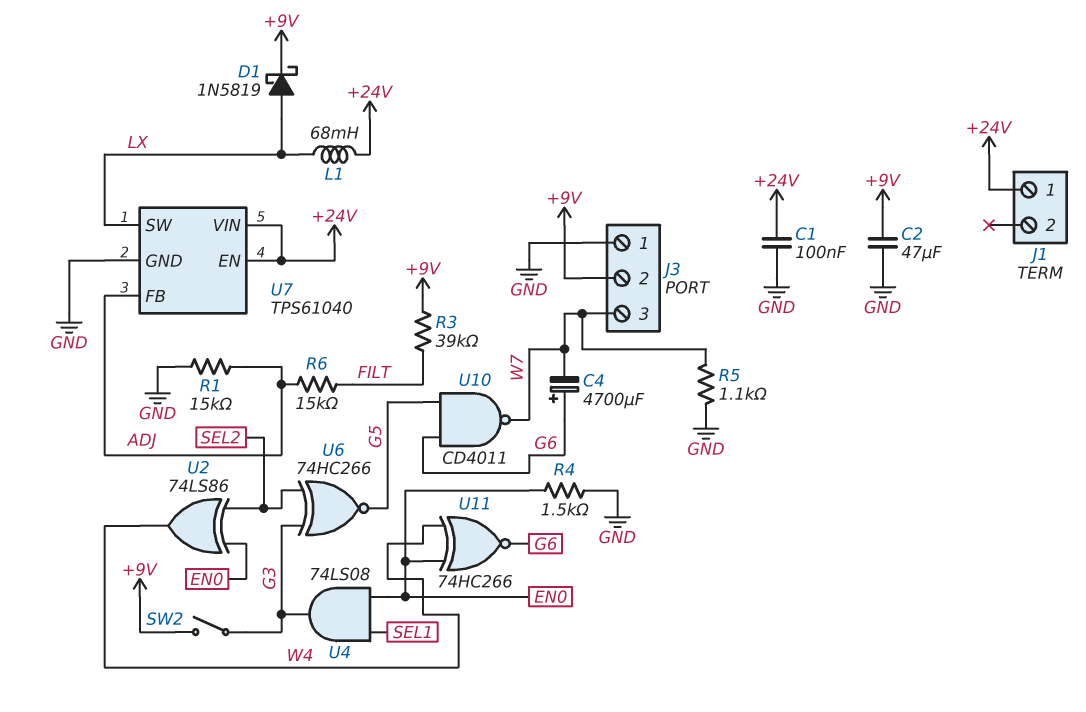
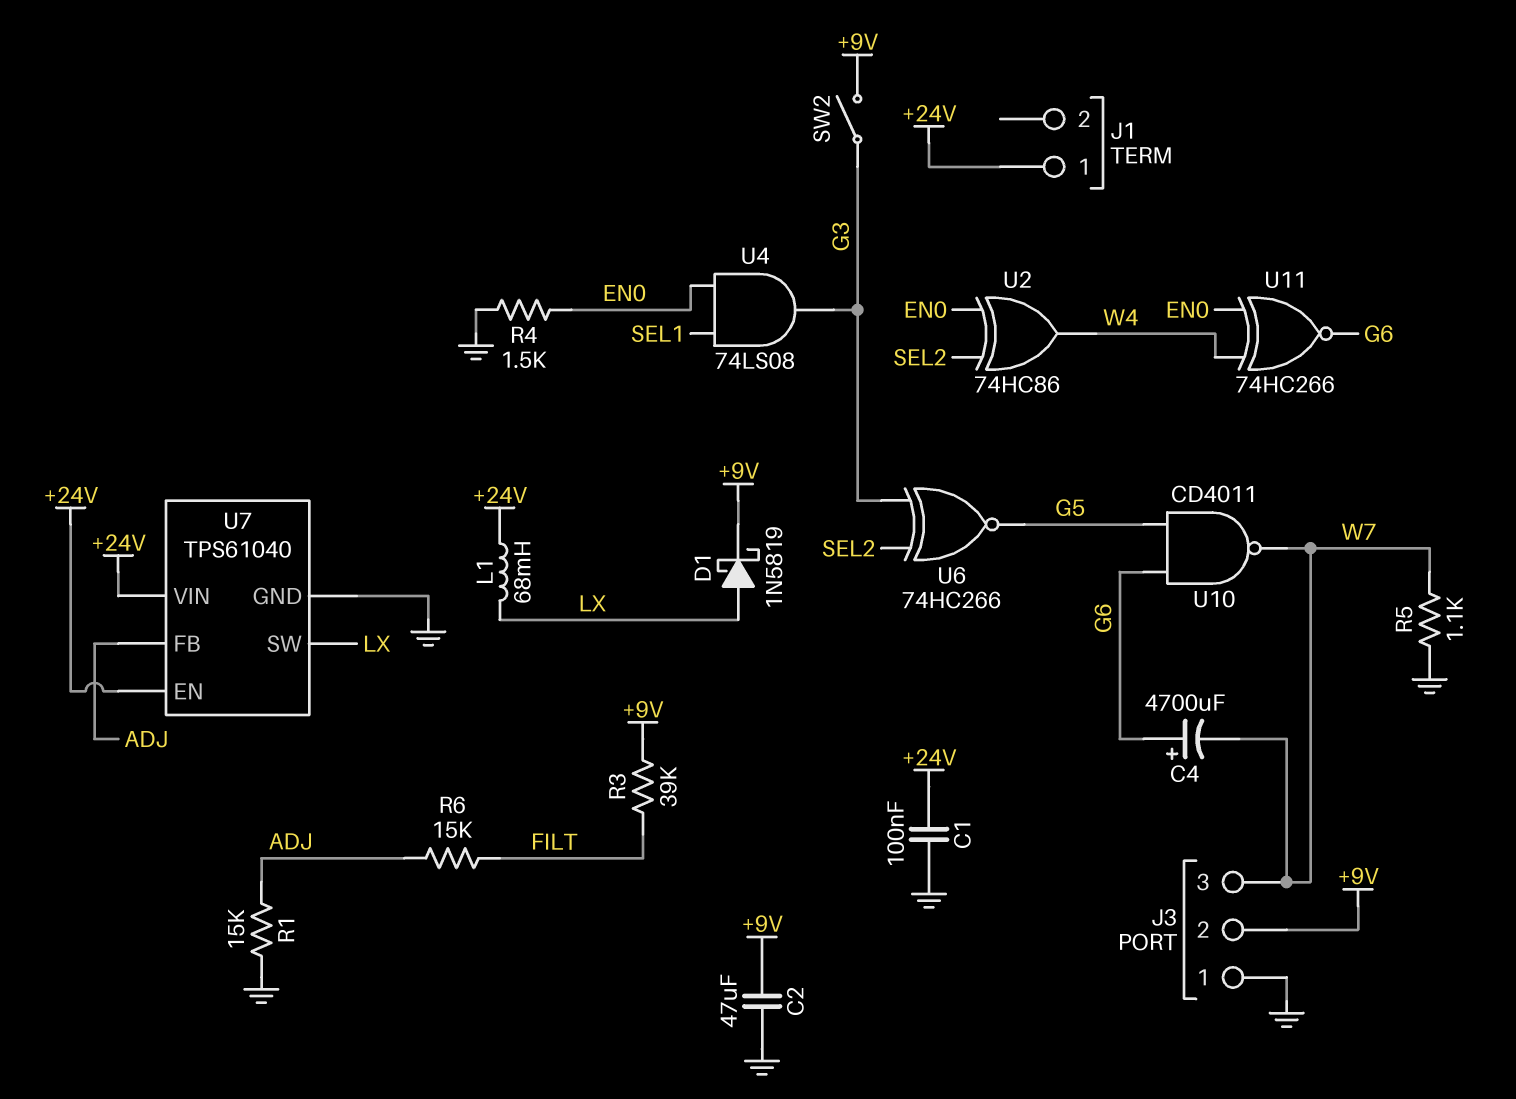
U2: XOR 74LS86 (in EN0, in SEL2, out W4) -> XOR 74HC86 (in EN0, in SEL2, out W4)

